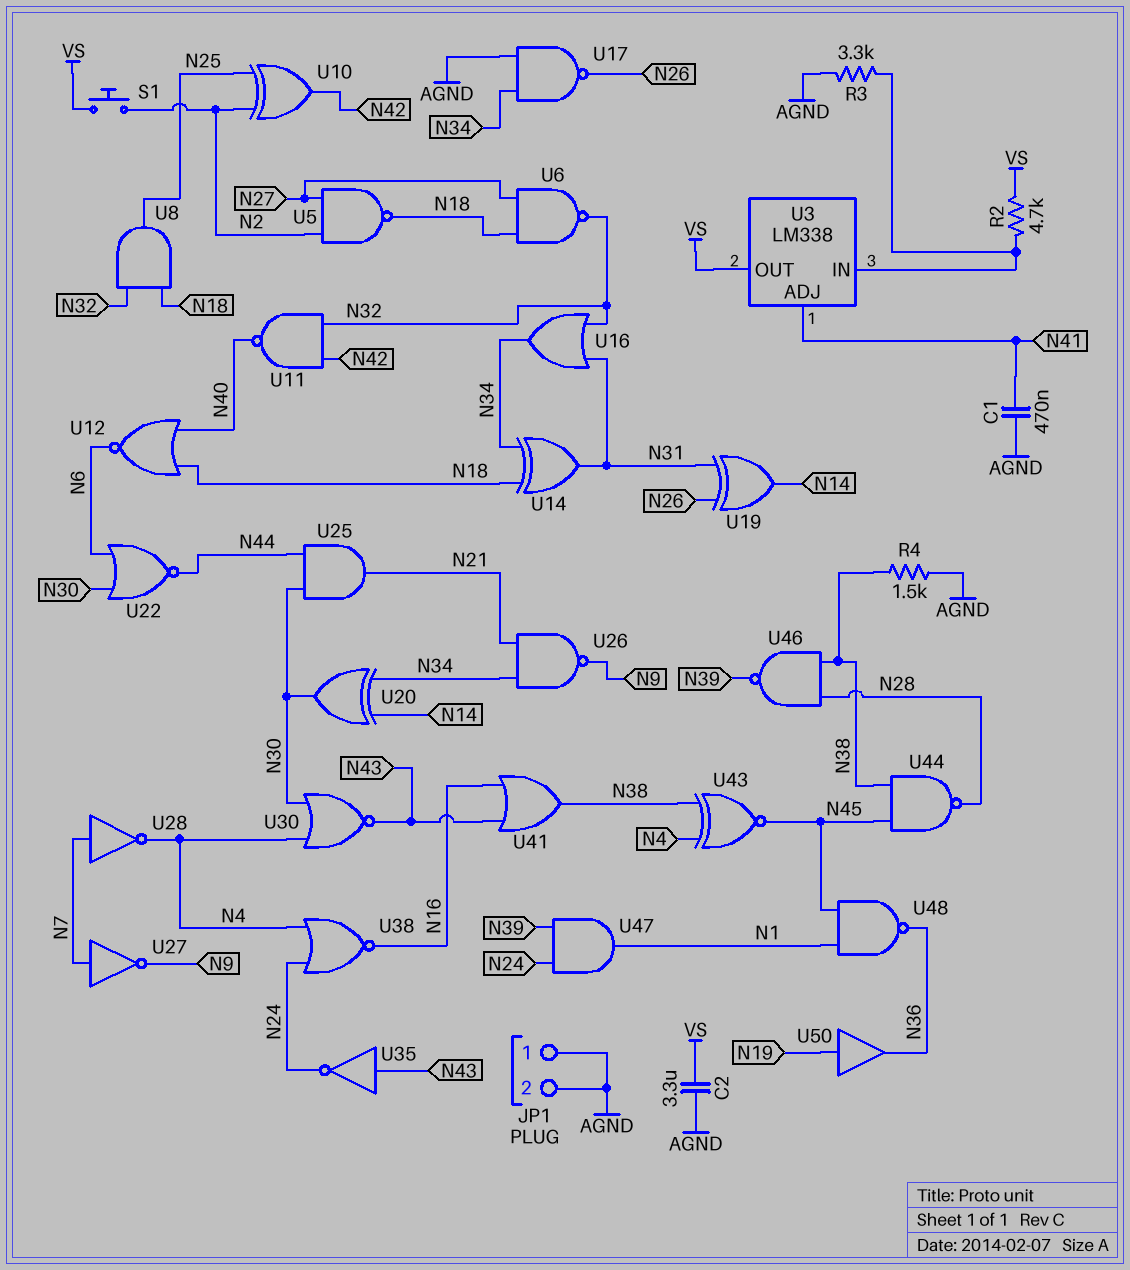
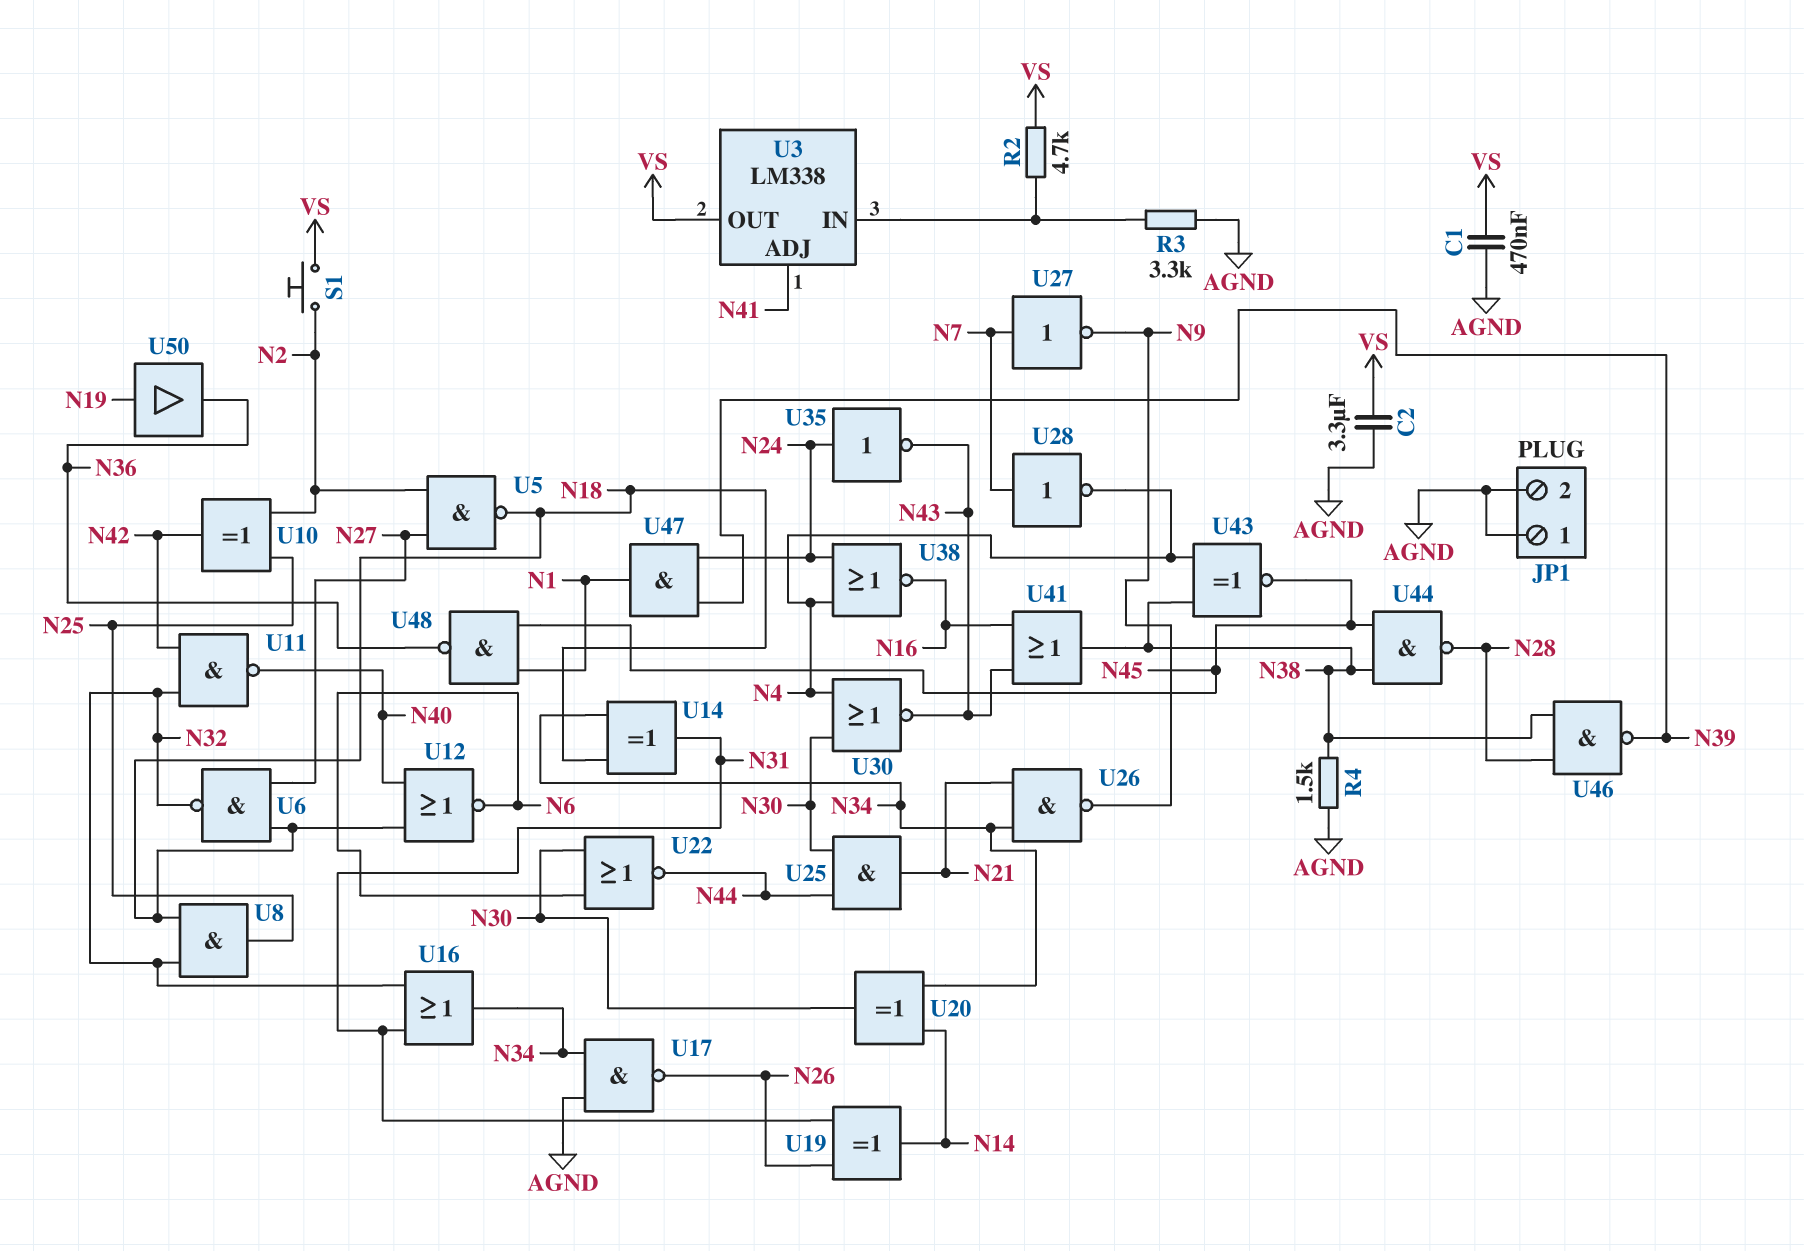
C1: 470nF (AGND, N41) -> 470nF (AGND, VS)
U35: NOT (in N43, out N24) -> NOT (in N24, out N43)

